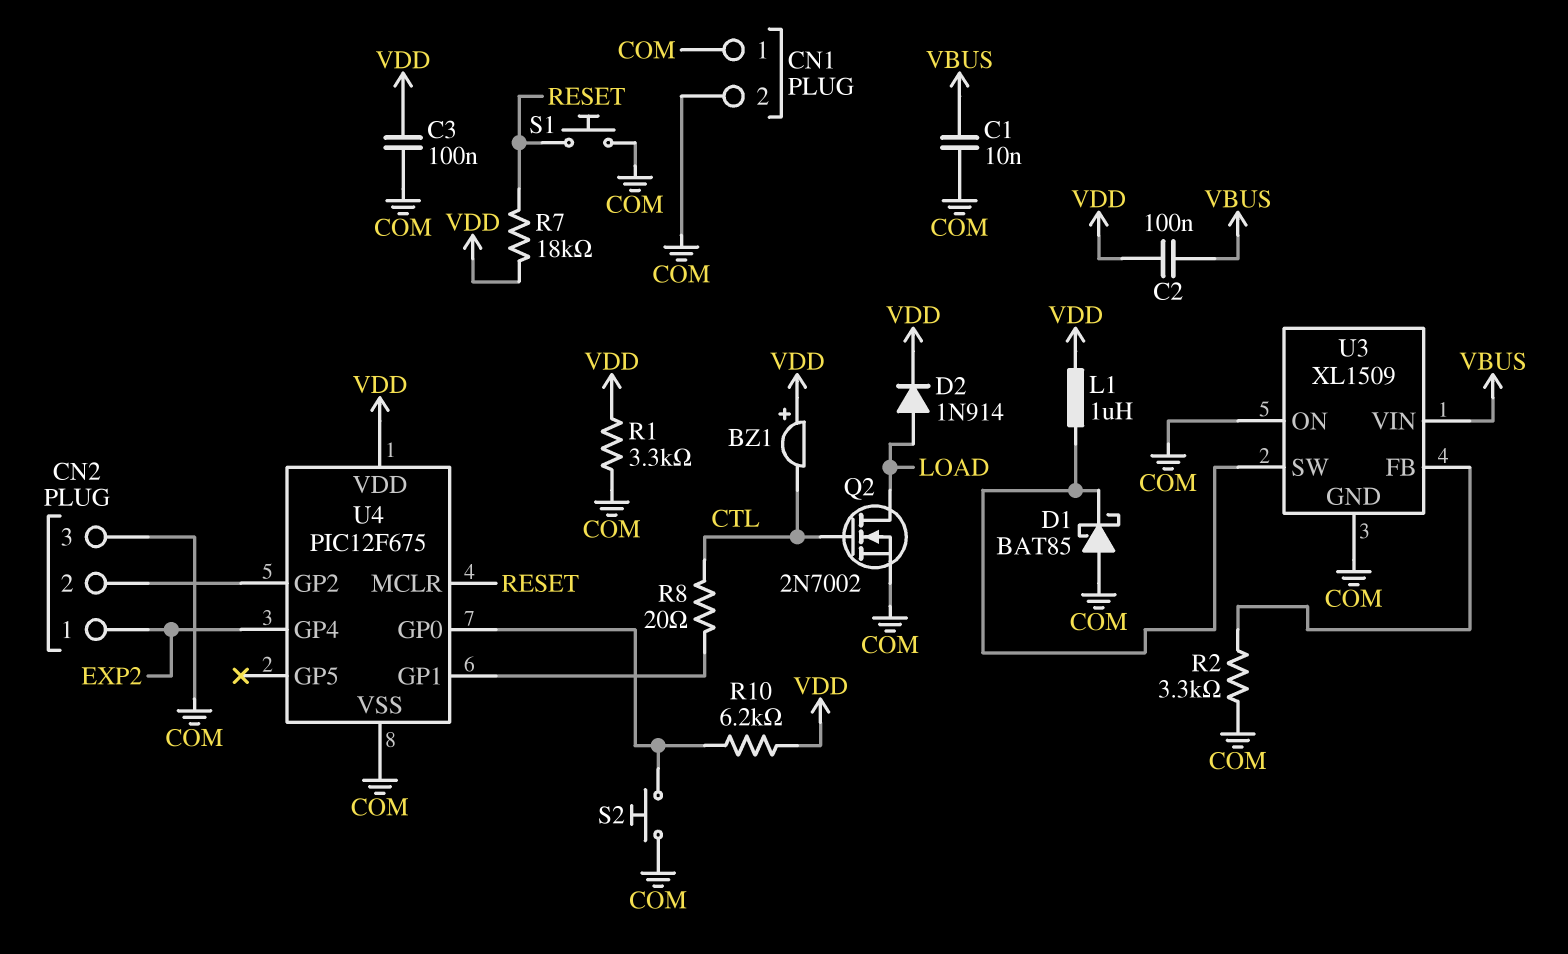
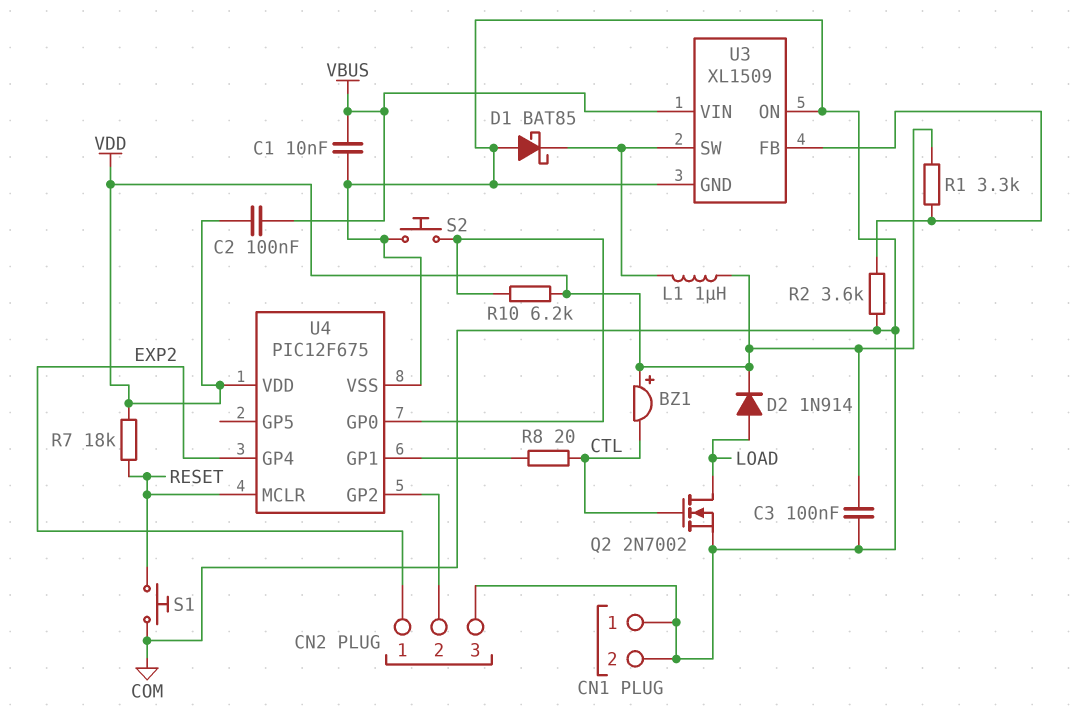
R1: 3.3k (COM, VDD) -> 3.3k (U3/FB, VDD)
R2: 3.3k (COM, U3/FB) -> 3.6k (COM, U3/FB)

